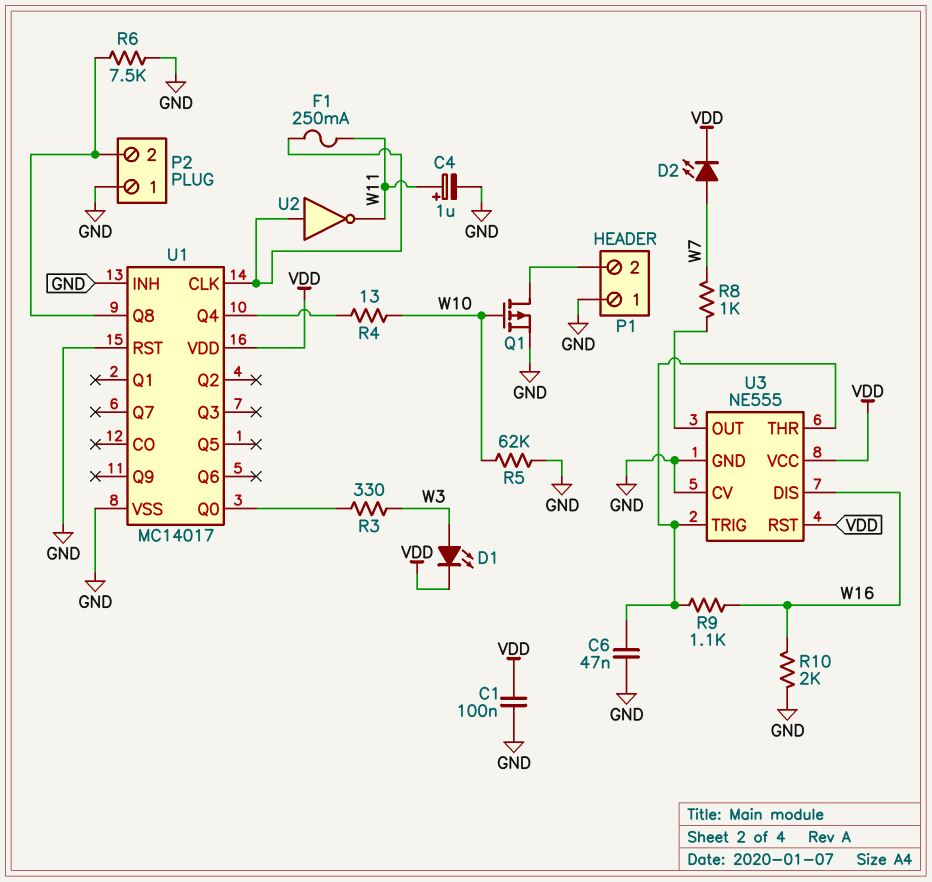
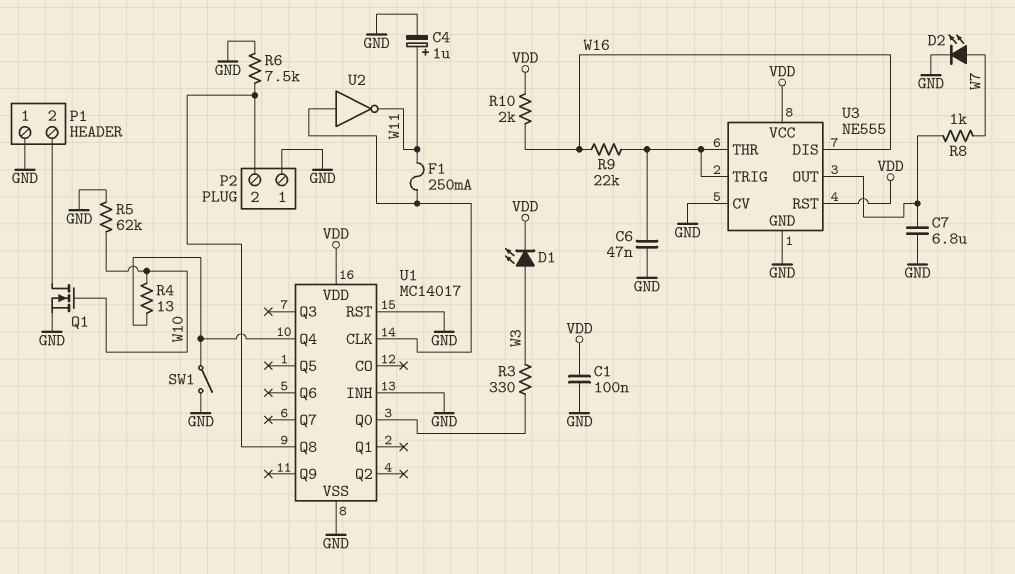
C7: none -> 6.8uF (GND, U3/OUT)
D2: LED (A W7, K VDD) -> LED (A W7, K GND)
Q1: PMOS (G W10, D P1/2, S GND) -> NMOS (G W10, D P1/2, S GND)
R9: 1.1k (U3/THR, W16) -> 22k (U3/THR, W16)
R10: 2k (GND, W16) -> 2k (VDD, W16)
SW1: none -> switch (GND, U1/Q4)

